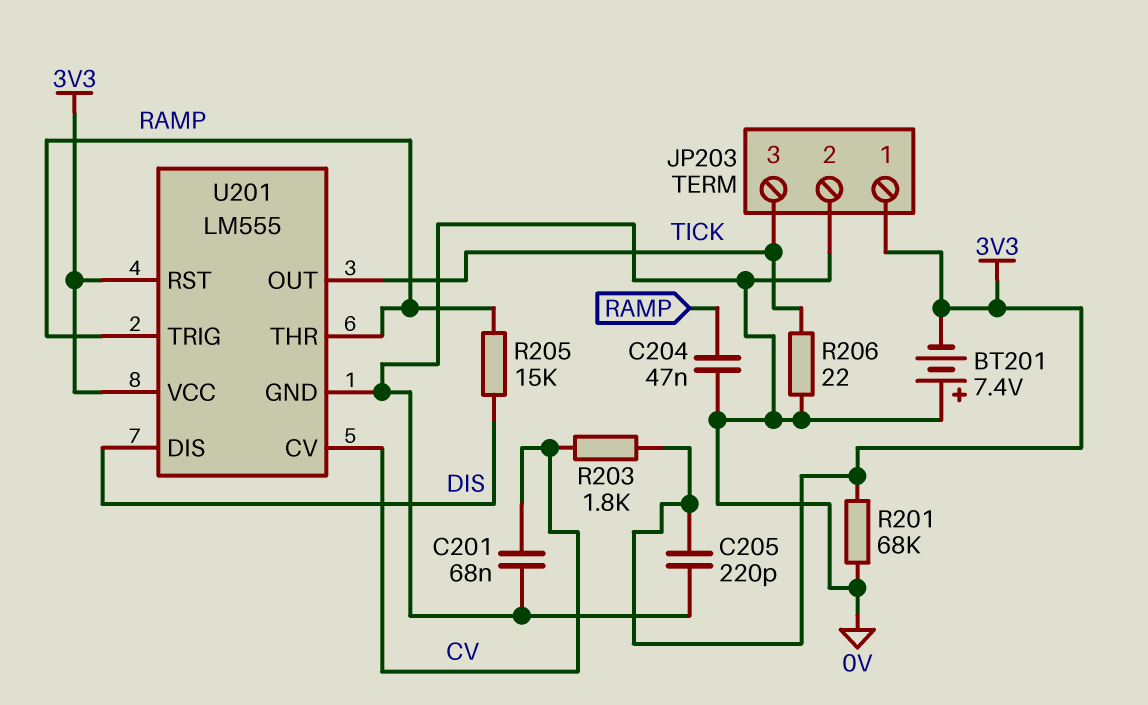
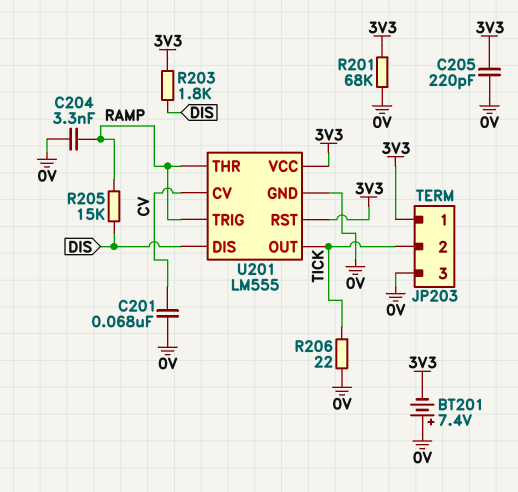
C204: 47nF (0V, RAMP) -> 3.3nF (0V, RAMP)
JP203 pin 2: 0V -> TICK
JP203 pin 3: TICK -> 0V
R203: 1.8k (3V3, CV) -> 1.8k (3V3, DIS)

